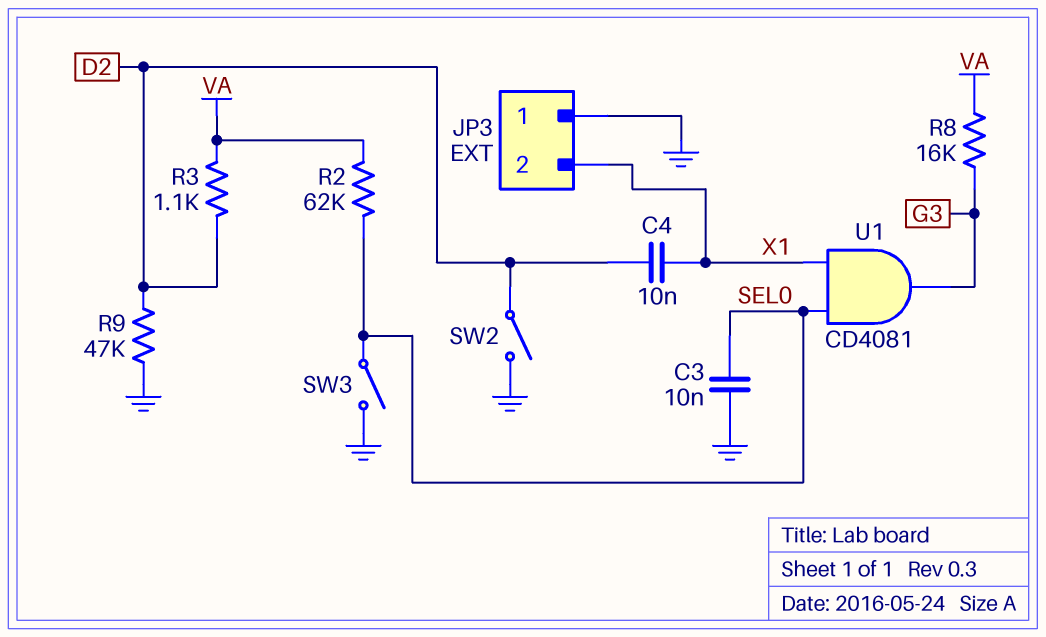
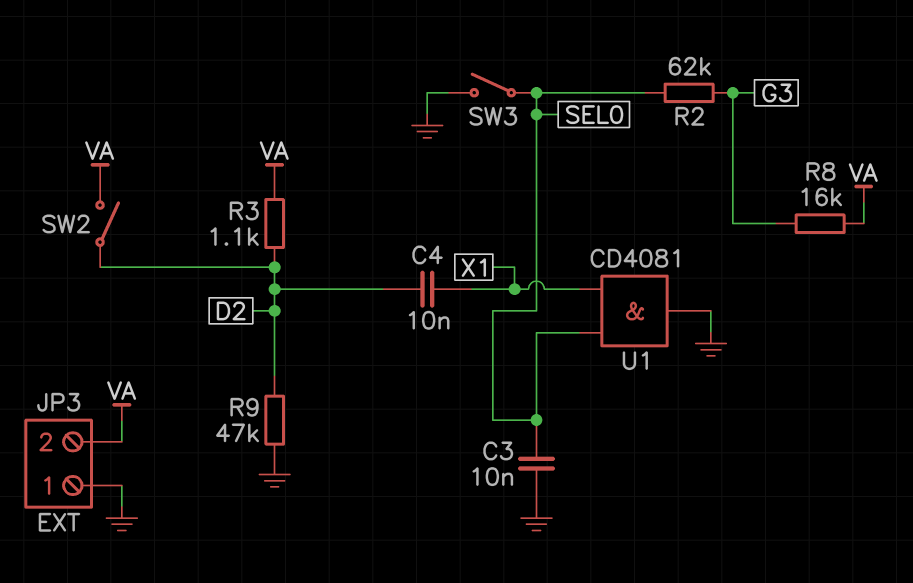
JP3 pin 2: X1 -> VA
R2: 62k (SEL0, VA) -> 62k (G3, SEL0)
SW2: switch (D2, GND) -> switch (D2, VA)
U1: AND CD4081 (in SEL0, in X1, out G3) -> AND CD4081 (in SEL0, in X1, out GND)

